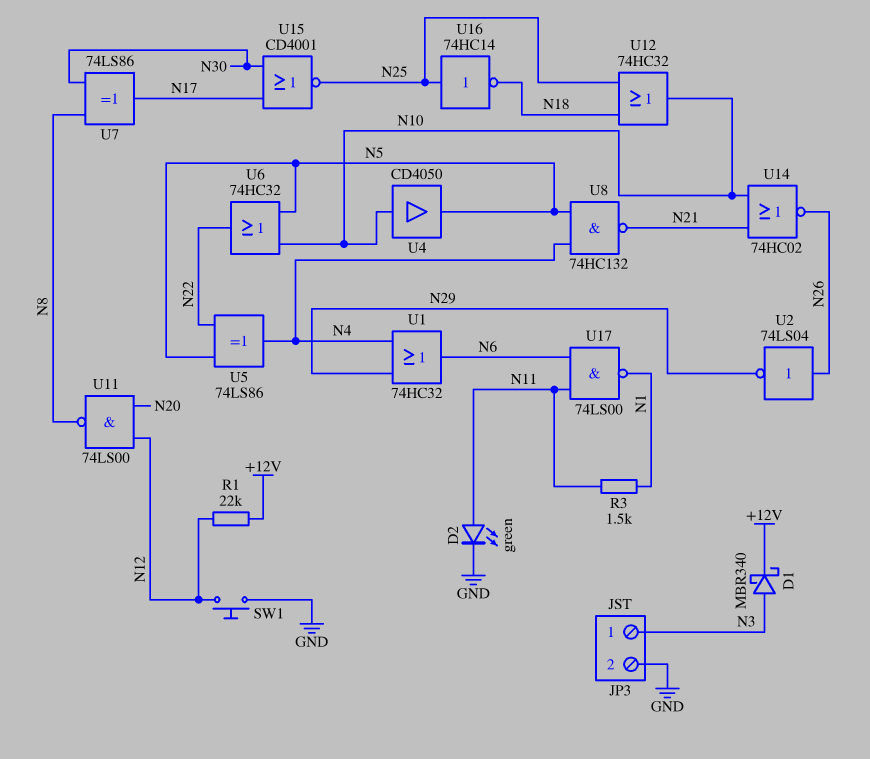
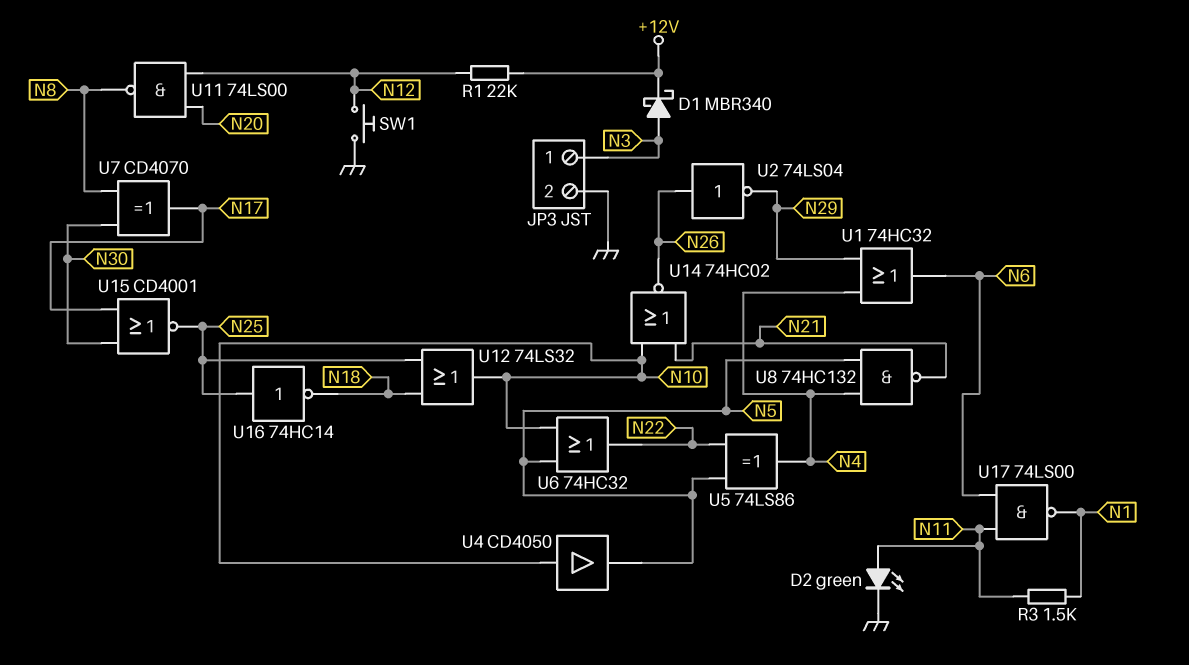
U7: XOR 74LS86 (in N8, in N30, out N17) -> XOR CD4070 (in N8, in N30, out N17)
U12: OR 74HC32 (in N18, in N25, out N10) -> OR 74LS32 (in N18, in N25, out N10)

